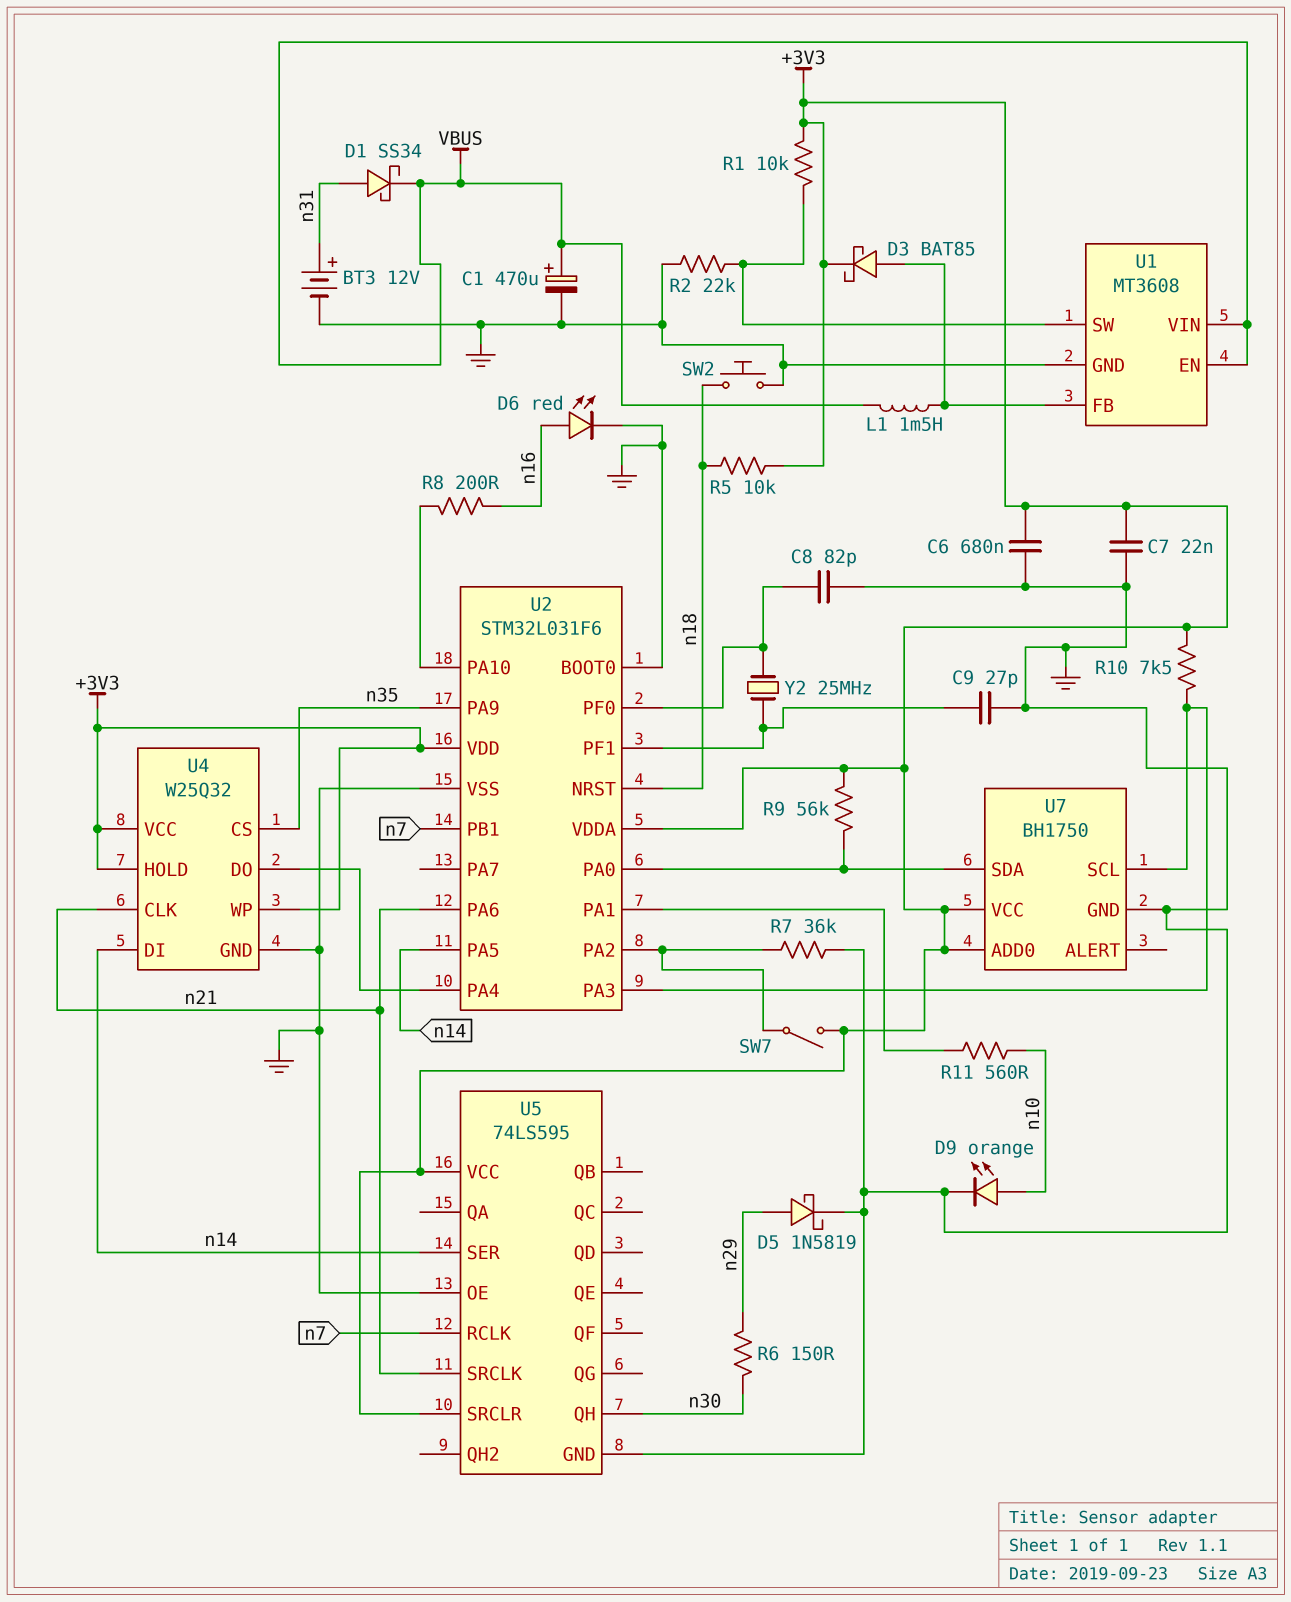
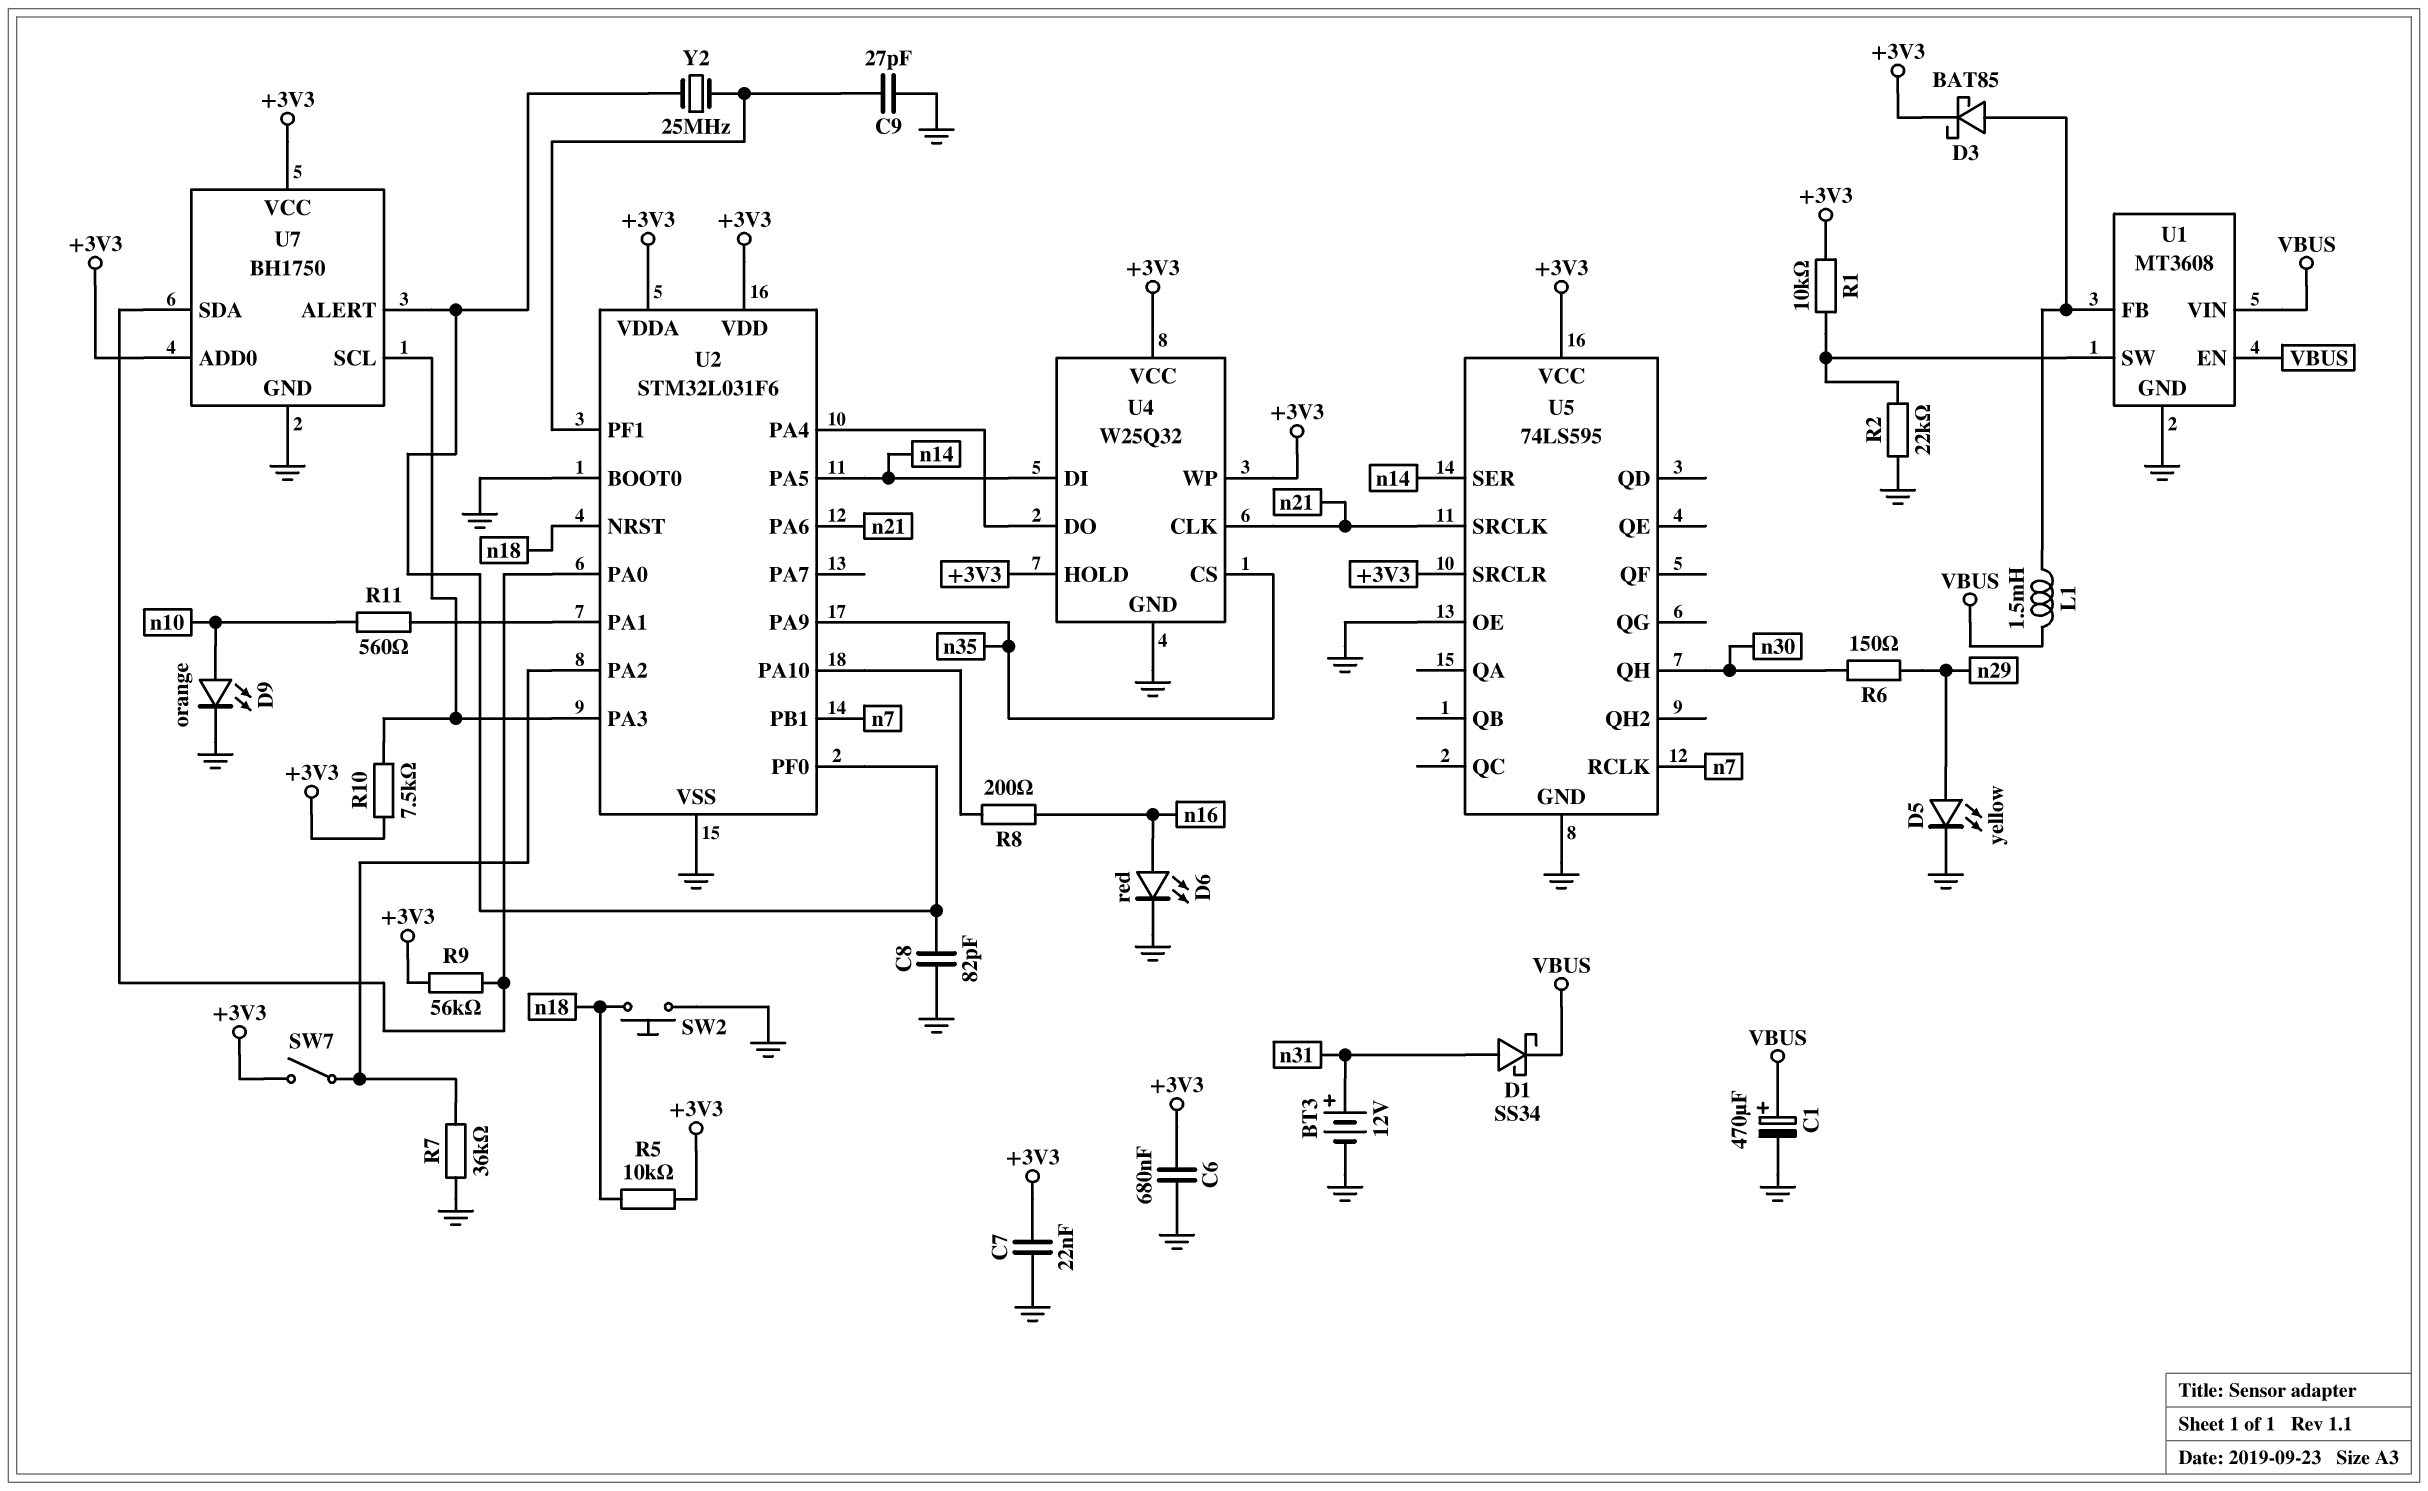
D5: schottky 1N5819 (A n29, K GND) -> LED yellow (A n29, K GND)
U7 pin ALERT: none -> U2/PF0

